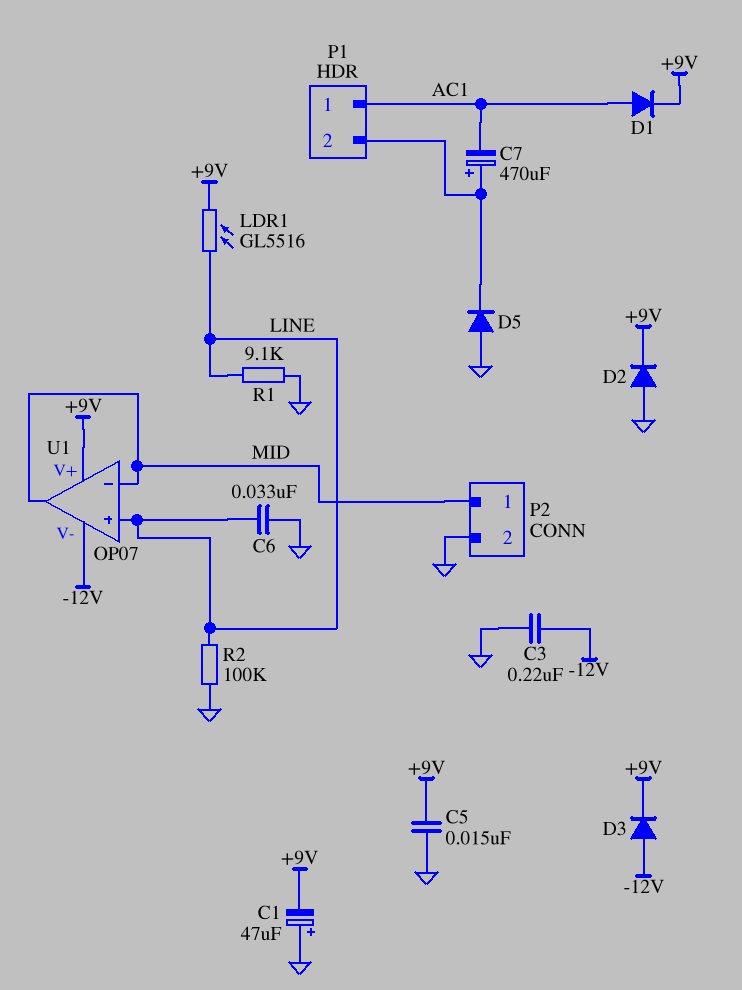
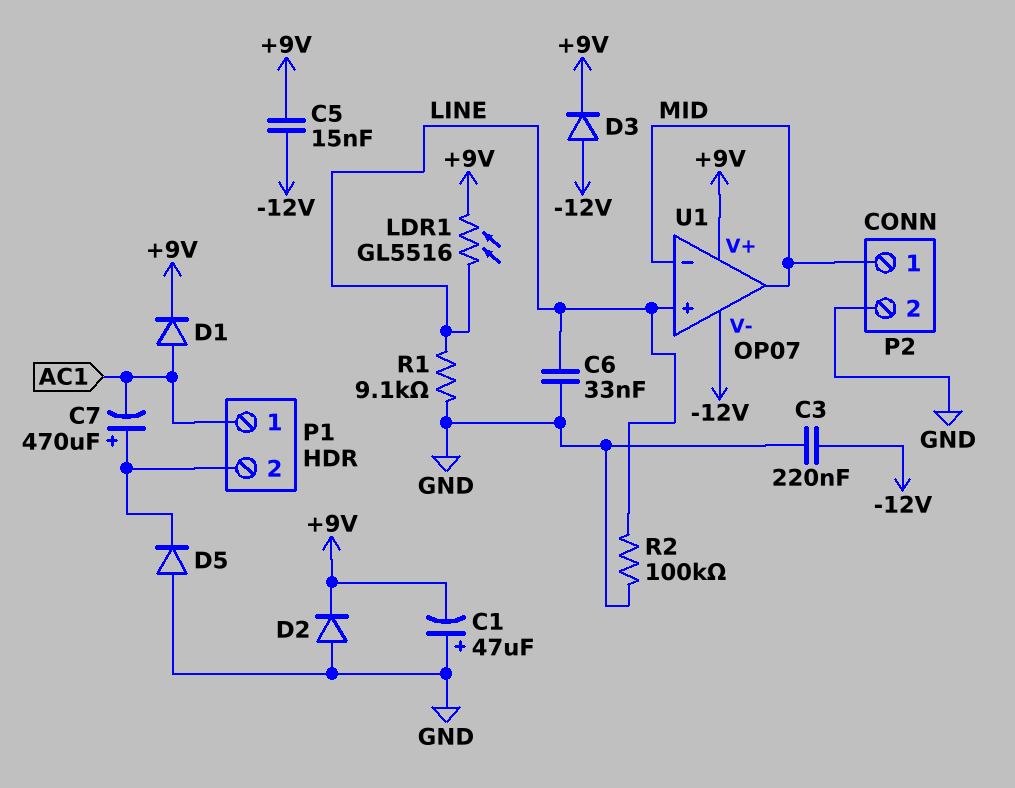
C5: 15nF (+9V, GND) -> 15nF (+9V, -12V)

